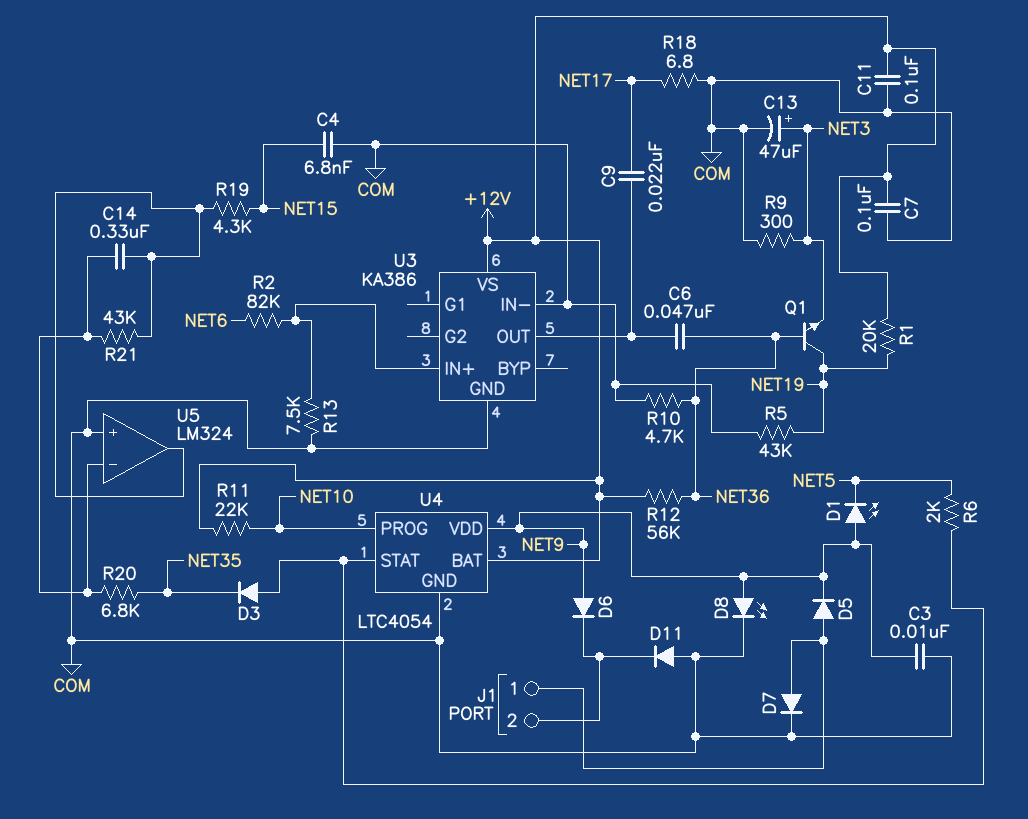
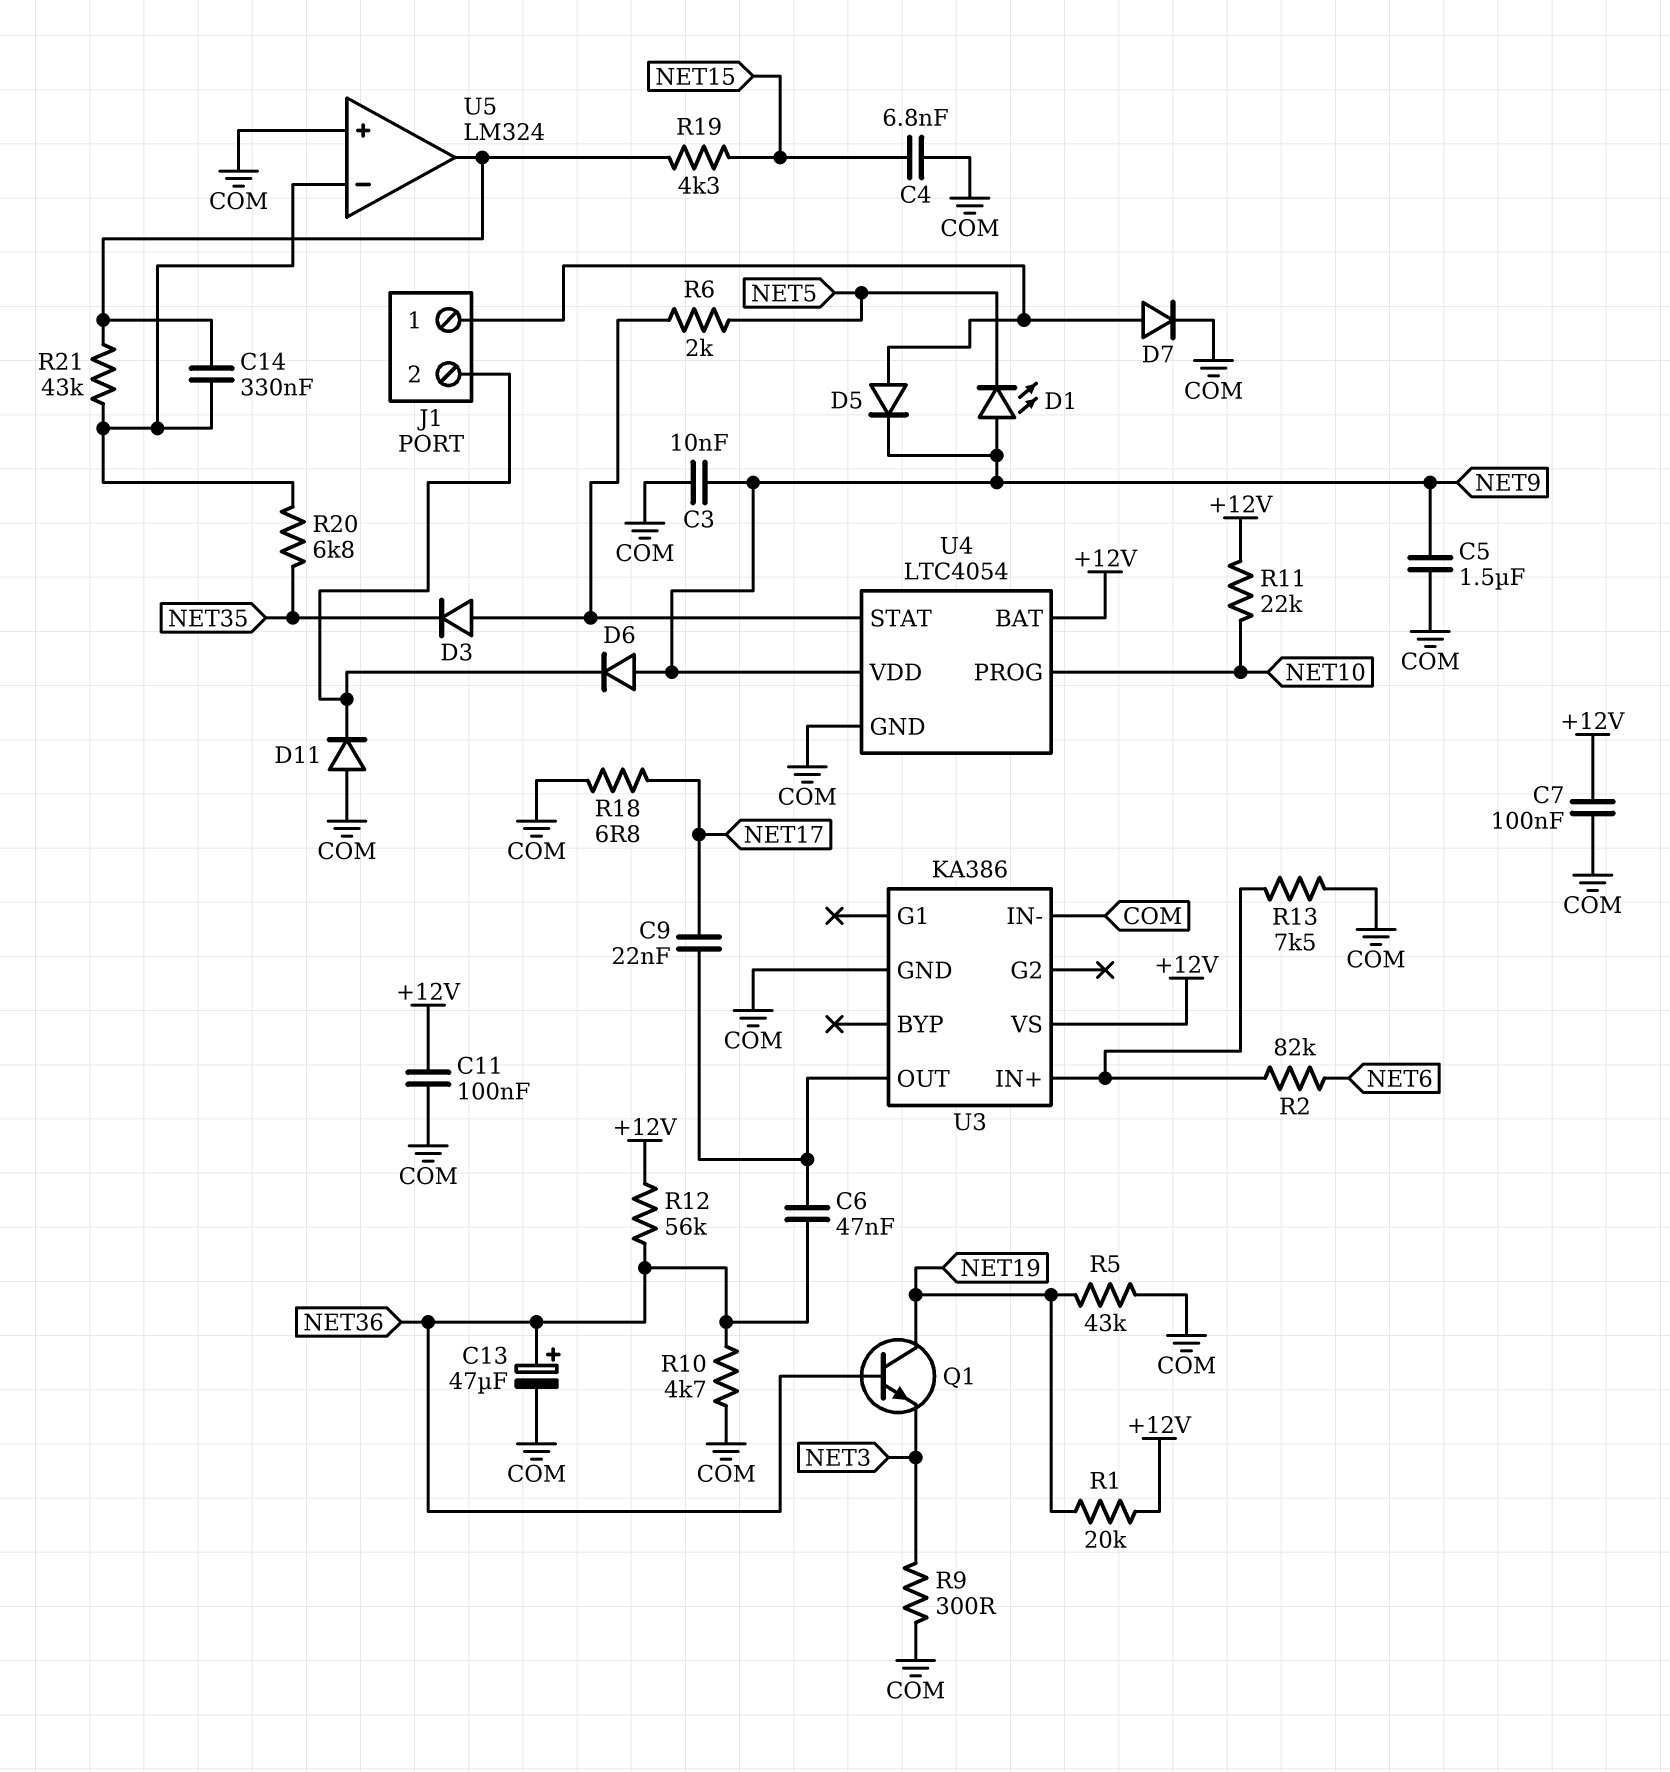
C5: none -> 1.5uF (COM, NET9)
C13: 47uF (plus NET3, minus COM) -> 47uF (plus NET36, minus COM)
D8: LED (A NET9, K COM) -> none

